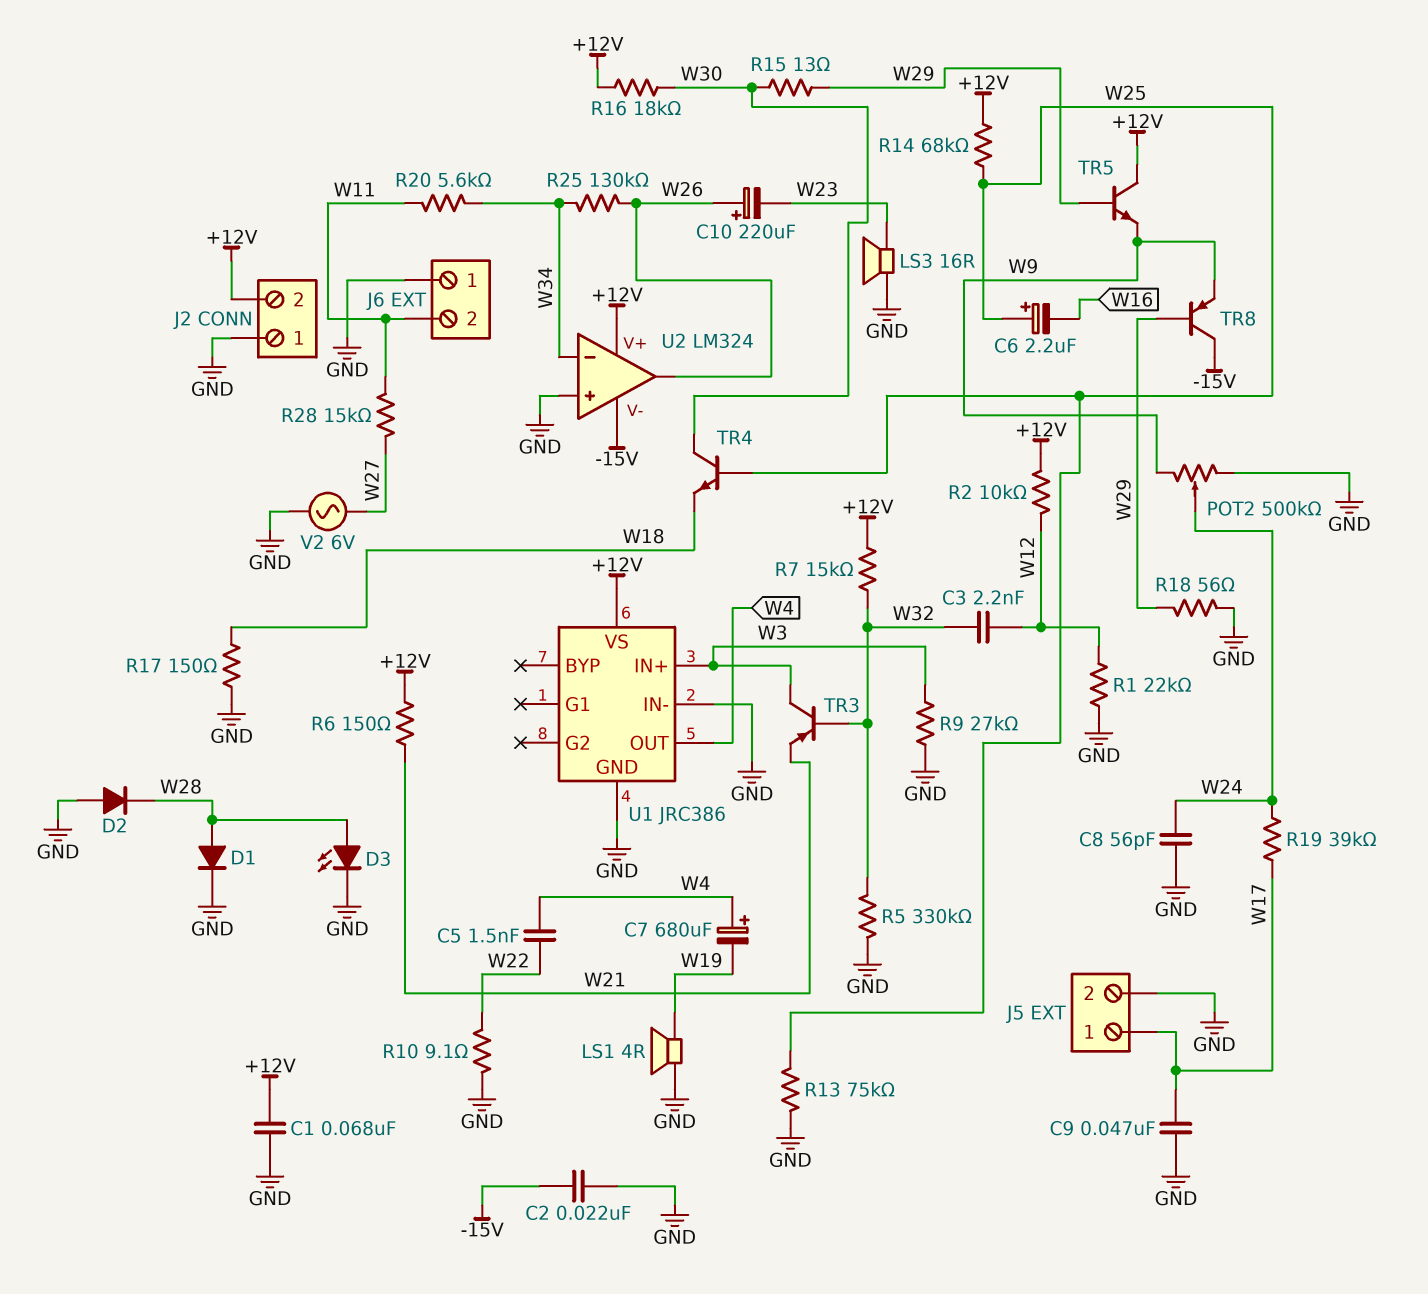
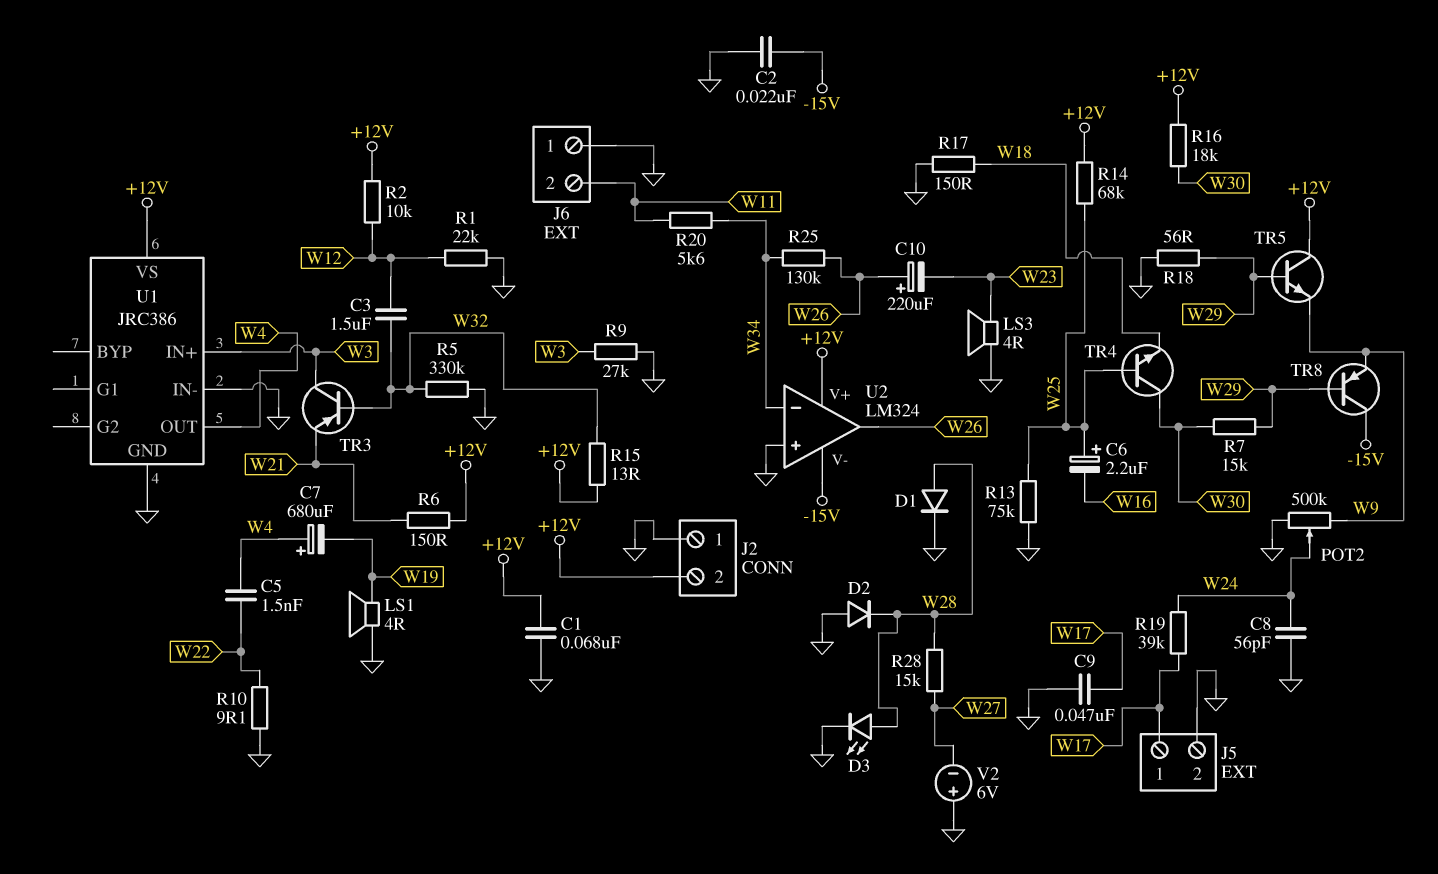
C3: 2.2nF (W12, W32) -> 1.5uF (W12, W32)
LS3: speaker 16R (GND, W23) -> speaker 4R (GND, W23)
R7: 15k (+12V, W32) -> 15k (W29, W30)
R15: 13 (W29, W30) -> 13 (+12V, W32)
R28: 15k (W11, W27) -> 15k (W27, W28)
V2: AC 6V (GND, W27) -> 6V (plus GND, minus W27)

